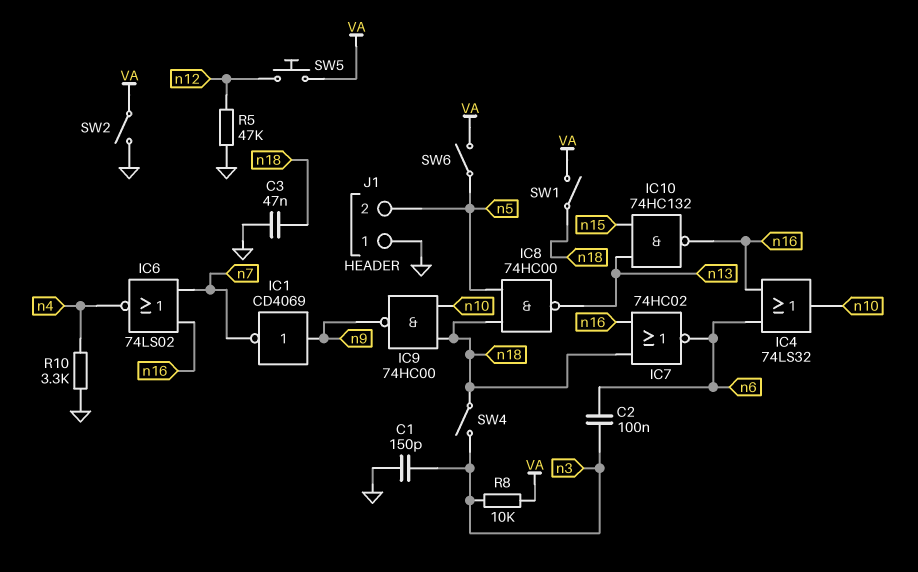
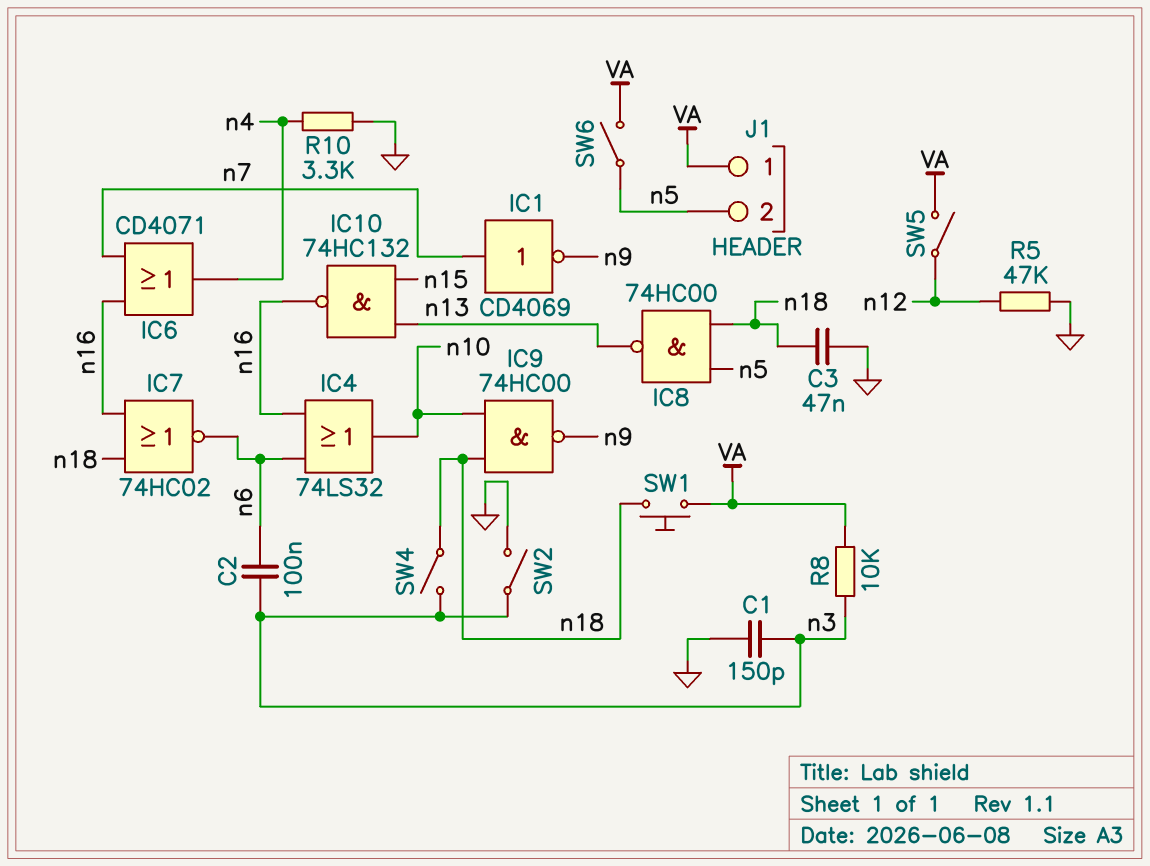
IC1: NOT CD4069 (in n9, out n7) -> NOT CD4069 (in n7, out n9)
IC6: NOR 74LS02 (in n7, in n16, out n4) -> OR CD4071 (in n7, in n16, out n4)
J1 pin 1: GND -> VA
SW1: switch (VA, n18) -> button (VA, n18)
SW2: switch (GND, VA) -> switch (GND, n3)
SW5: button (VA, n12) -> switch (VA, n12)

